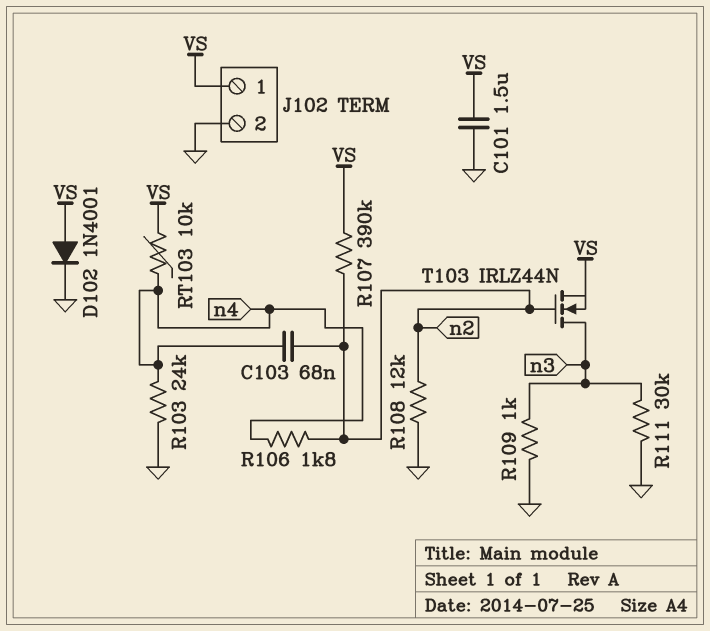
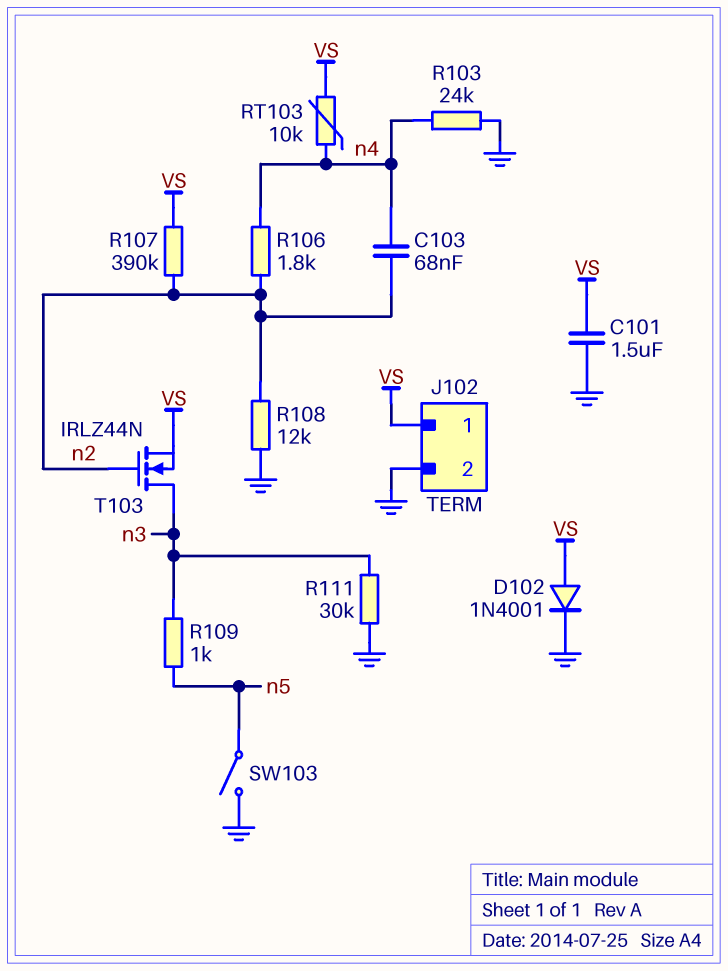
R109: 1k (GND, n3) -> 1k (n3, n5)
SW103: none -> switch (GND, n5)

